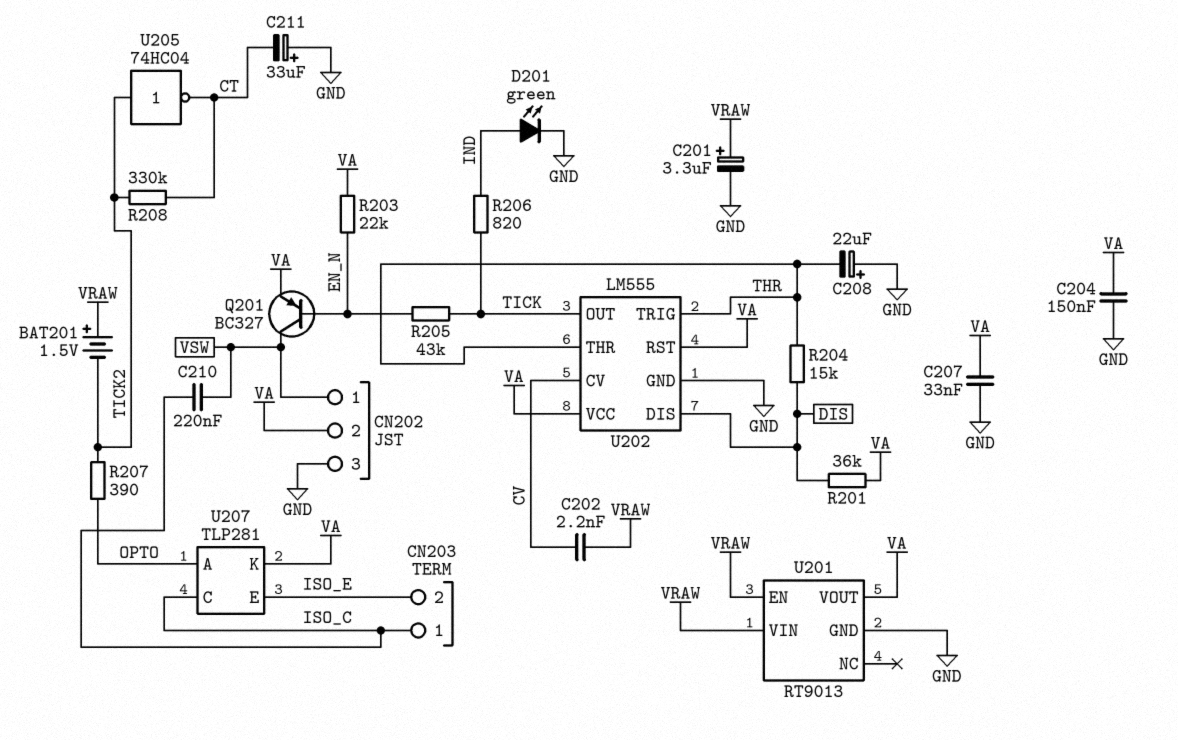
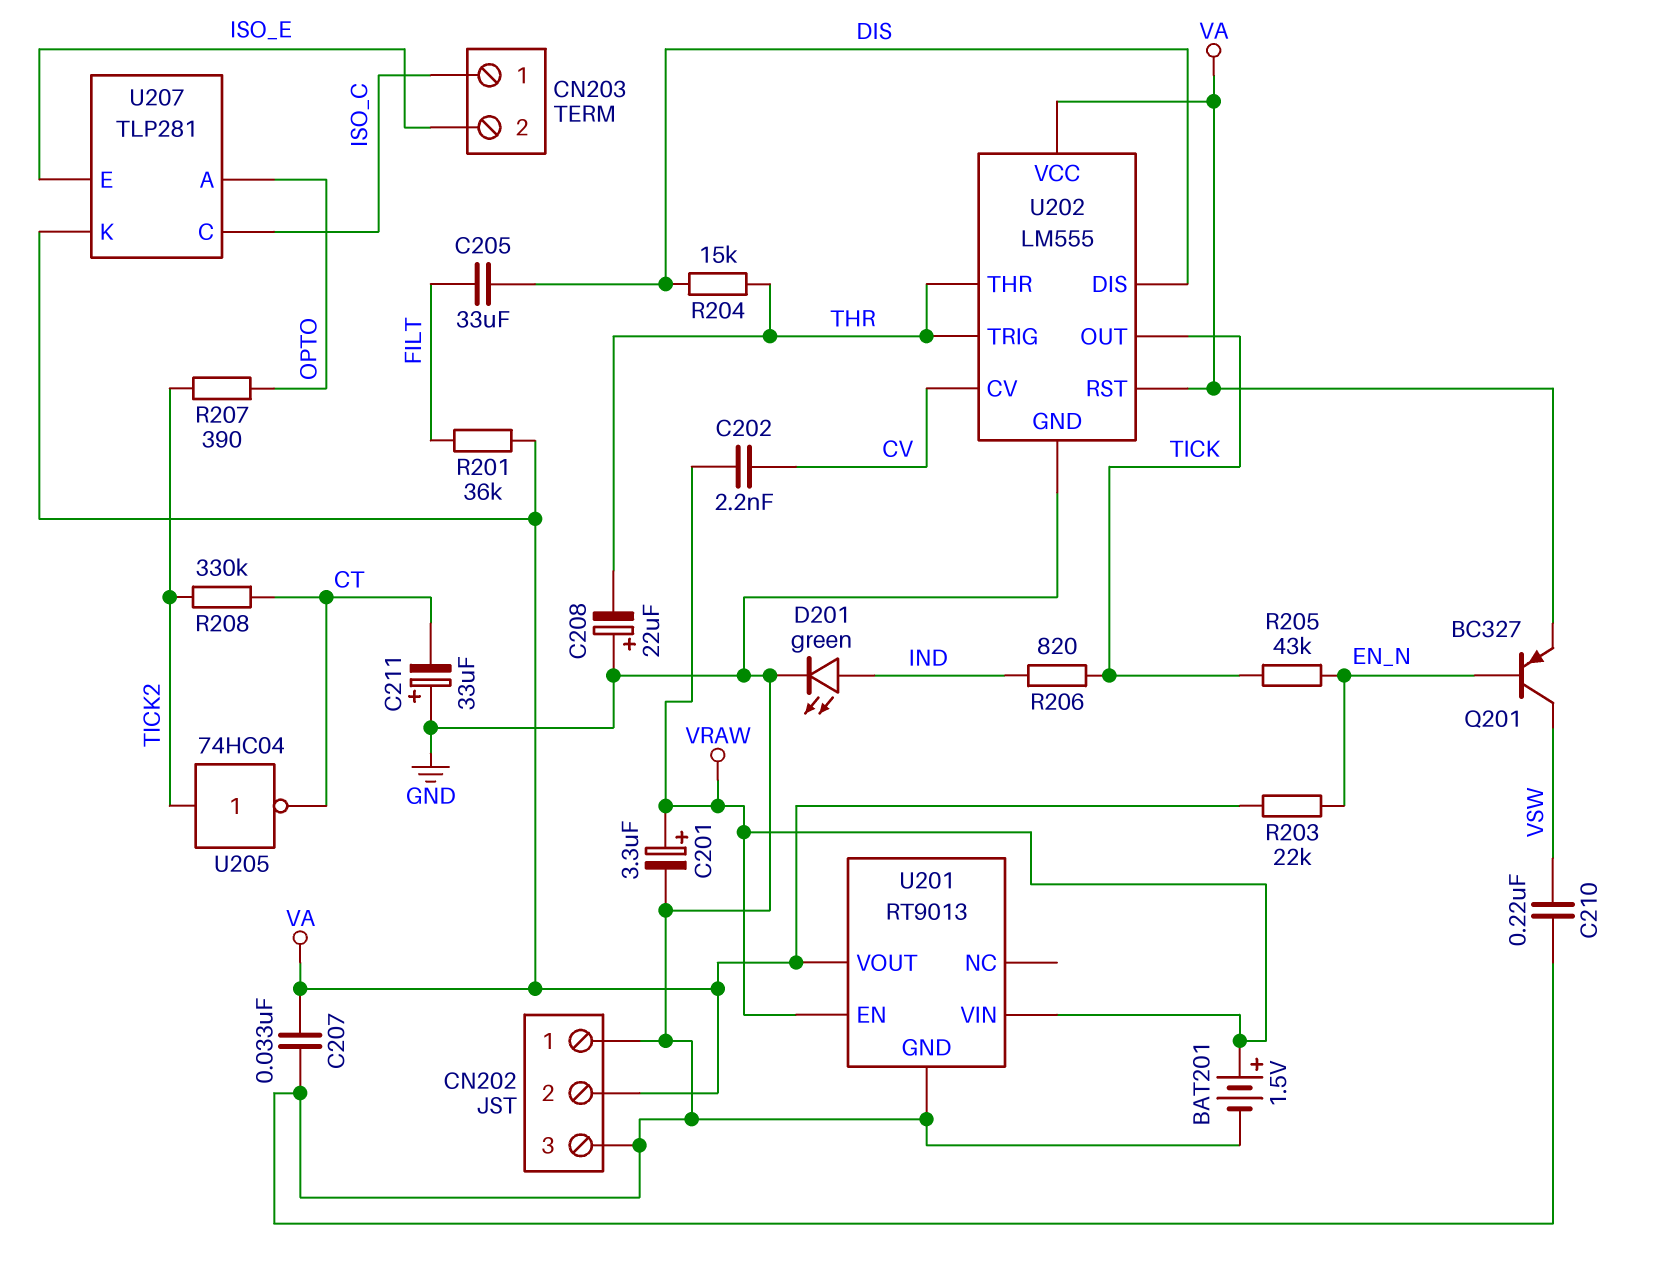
BAT201: 1.5V (plus VRAW, minus TICK2) -> 1.5V (plus VRAW, minus GND)
C204: 150nF (GND, VA) -> none
C205: none -> 33uF (DIS, FILT)
C210: 220nF (ISO_C, VSW) -> 220nF (GND, VSW)
CN202 pin 1: VSW -> GND
R201: 36k (DIS, VA) -> 36k (FILT, VA)

